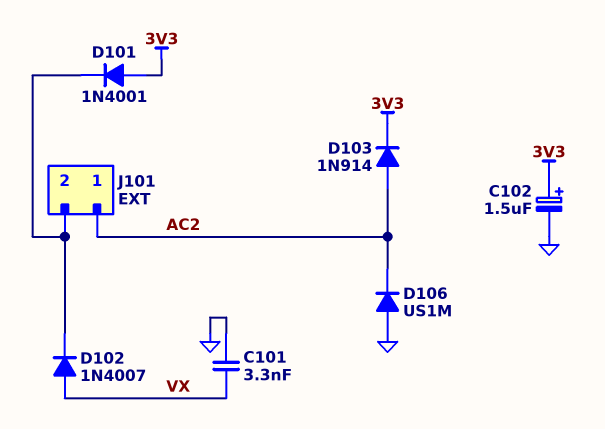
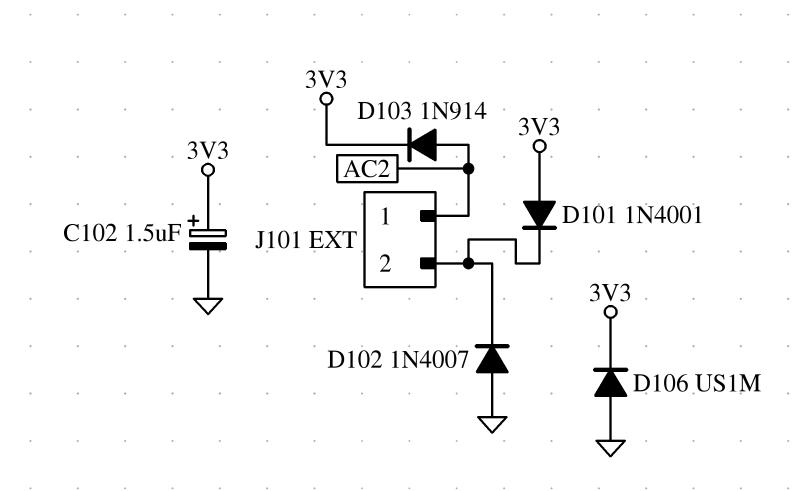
C101: 3.3nF (GND, VX) -> none
D102: diode 1N4007 (A VX, K J101/2) -> diode 1N4007 (A GND, K J101/2)
D106: diode US1M (A GND, K AC2) -> diode US1M (A GND, K 3V3)

